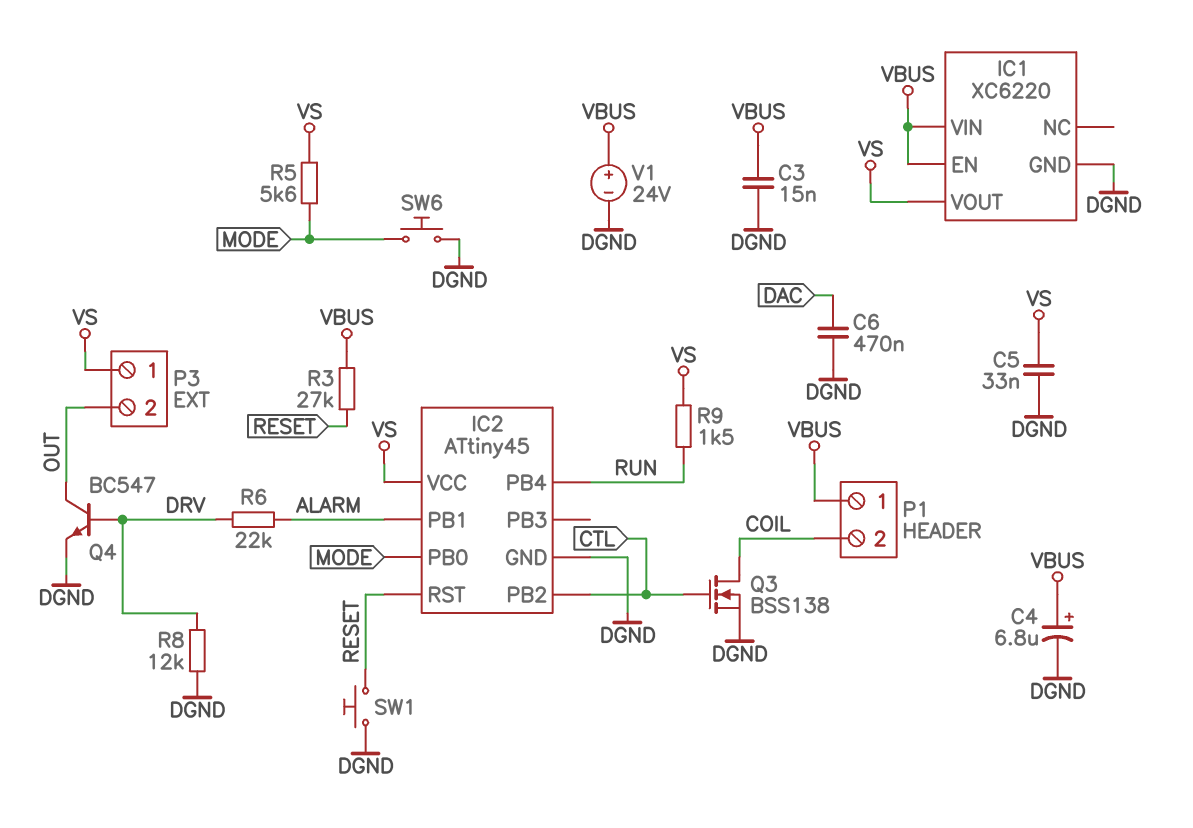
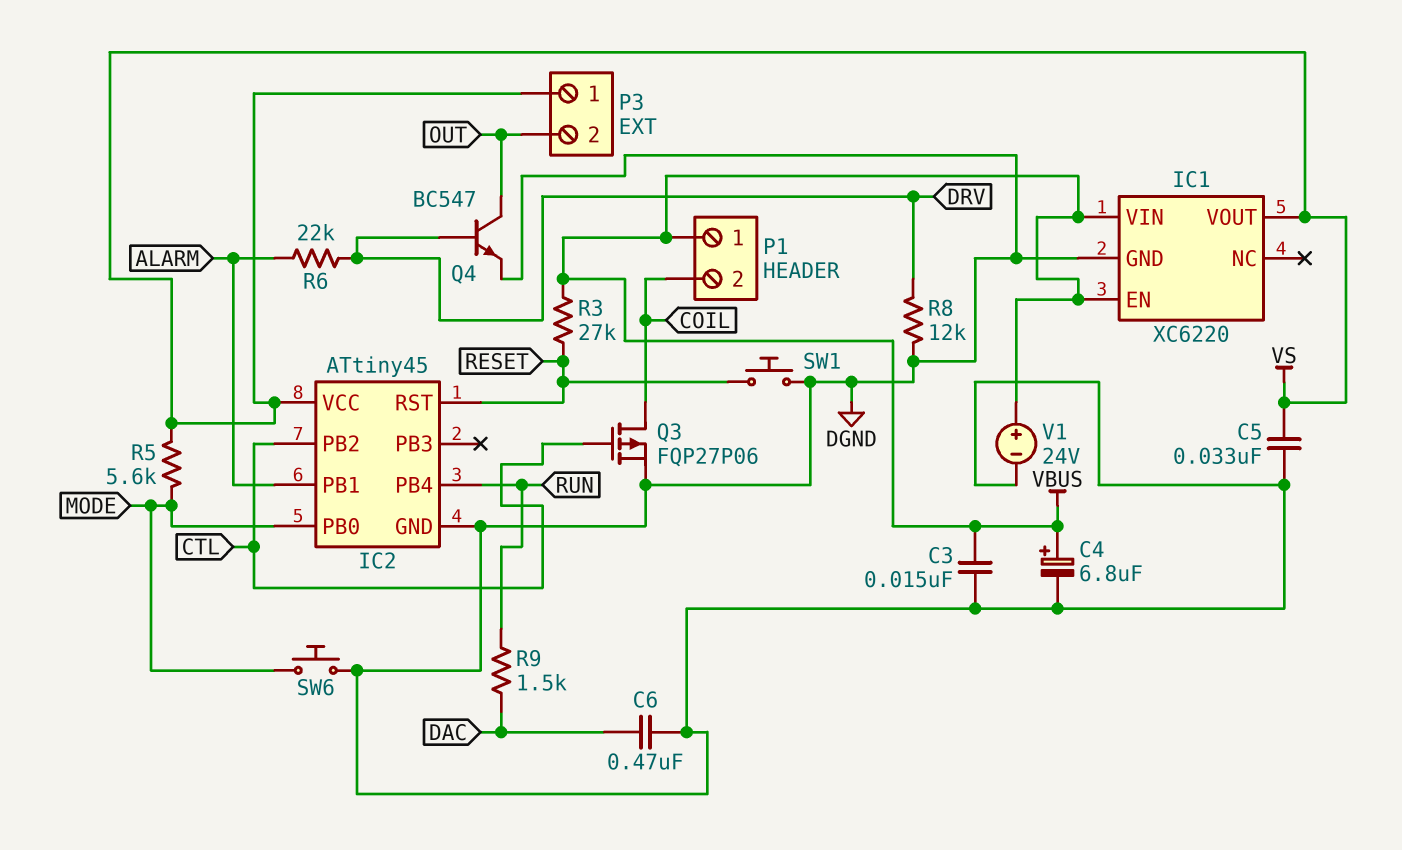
Q3: NMOS BSS138 (G CTL, D COIL, S DGND) -> PMOS FQP27P06 (G CTL, D COIL, S DGND)
R9: 1.5k (RUN, VS) -> 1.5k (DAC, RUN)

